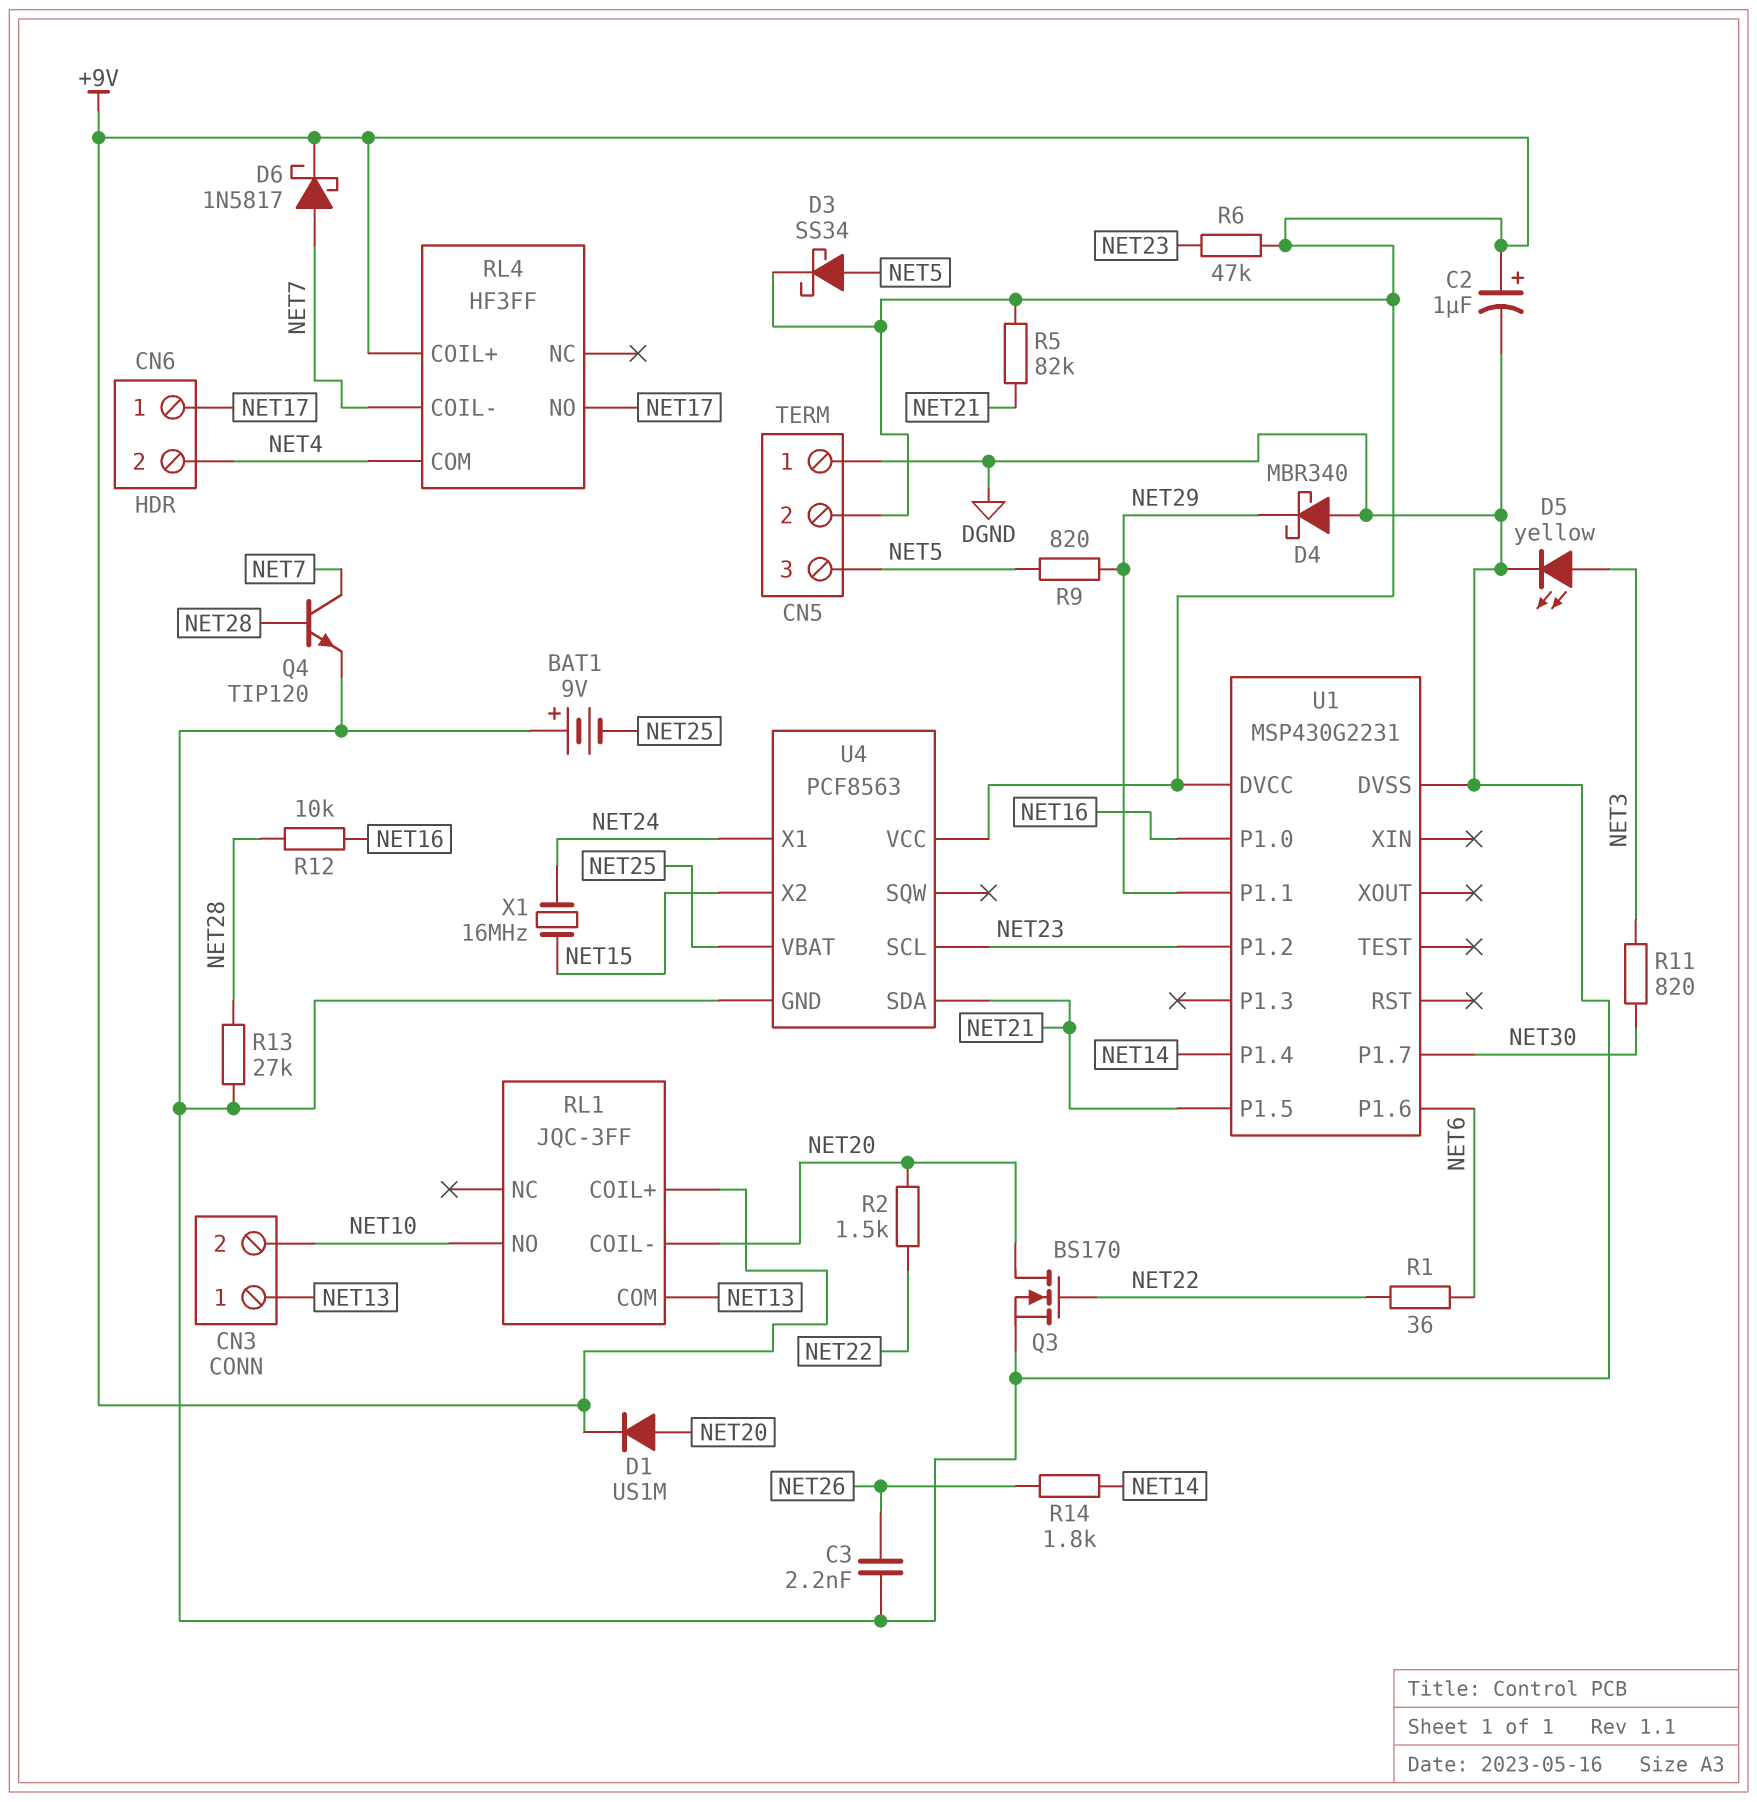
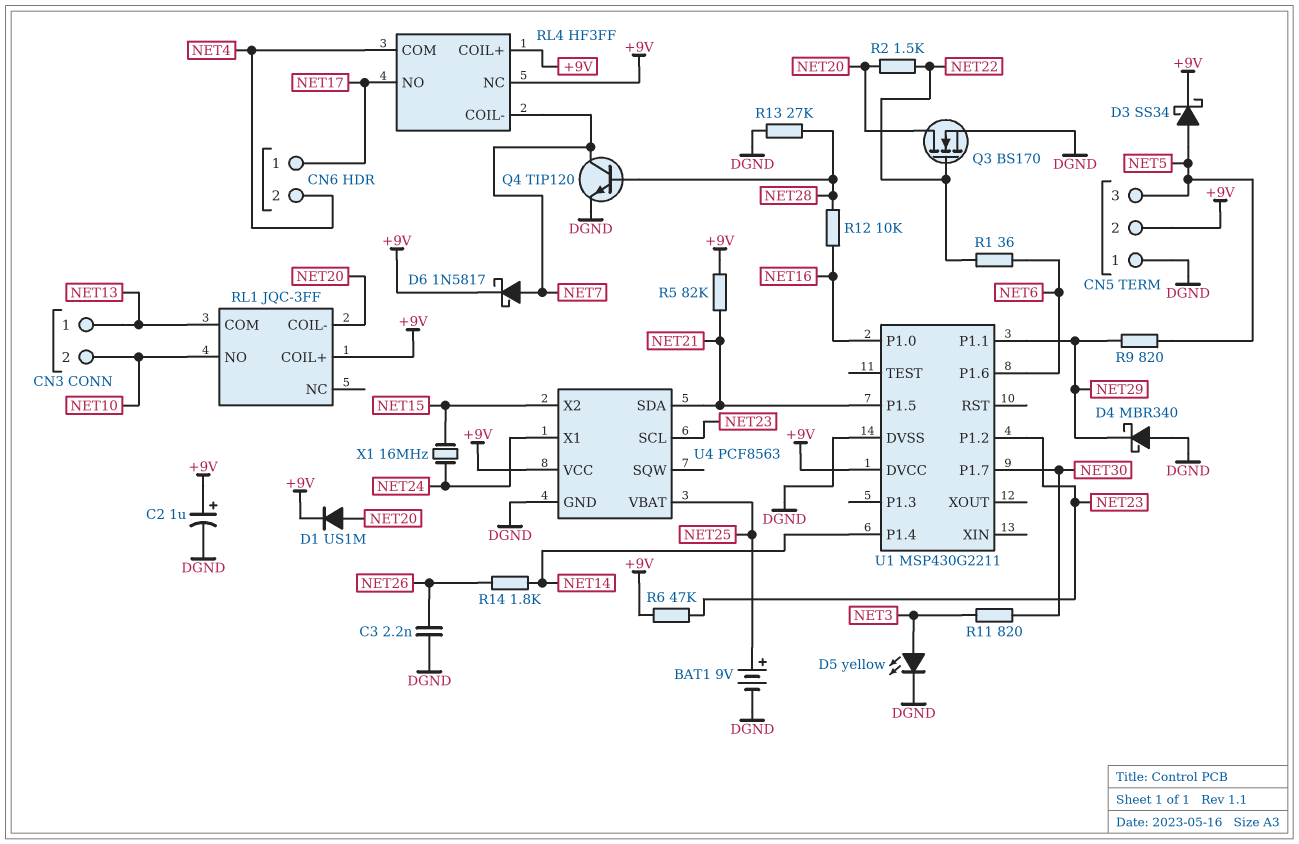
BAT1: 9V (plus DGND, minus NET25) -> 9V (plus NET25, minus DGND)
RL4 pin NC: none -> +9V
U1: MSP430G2231 -> MSP430G2211

